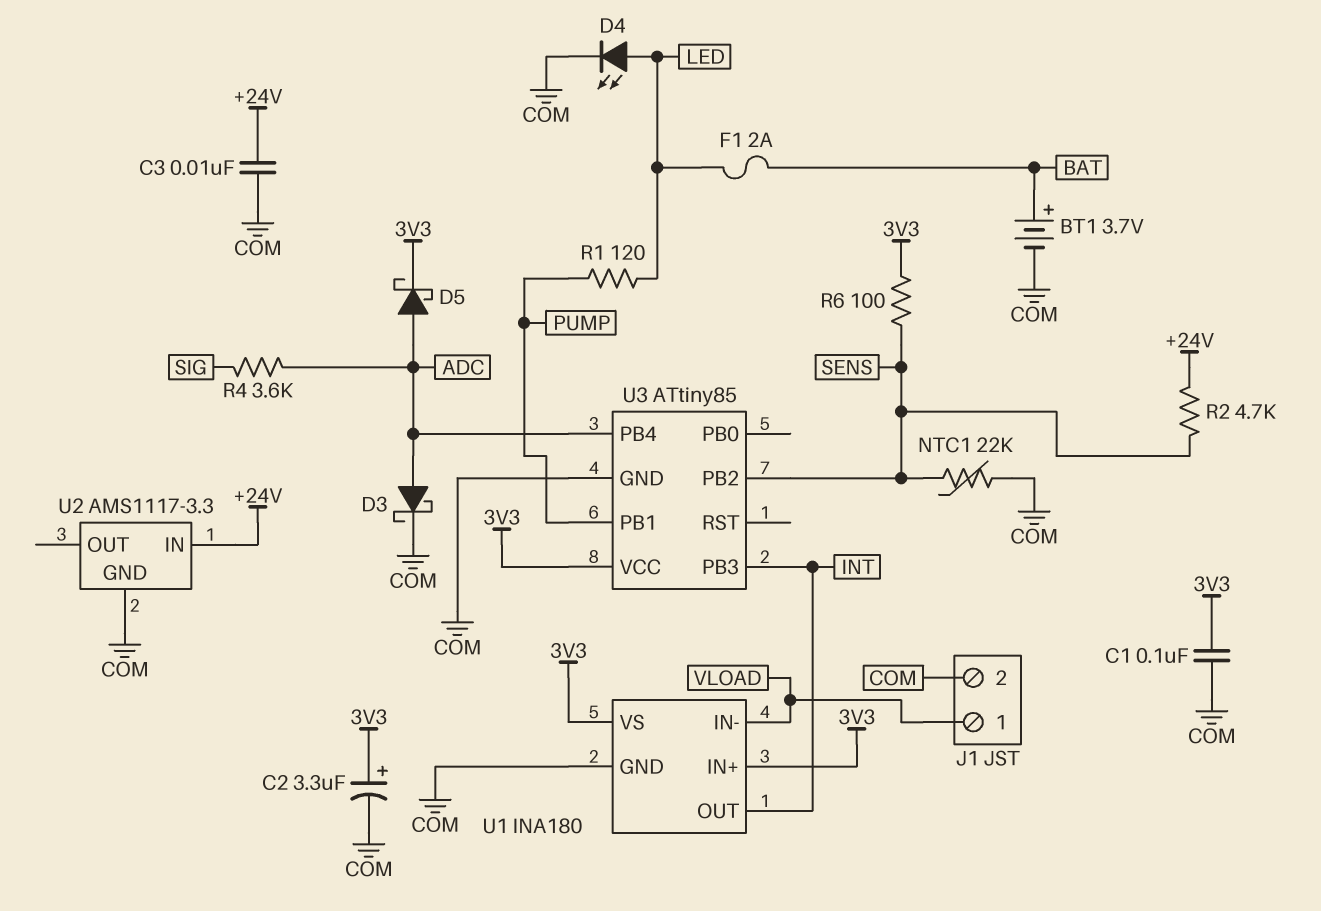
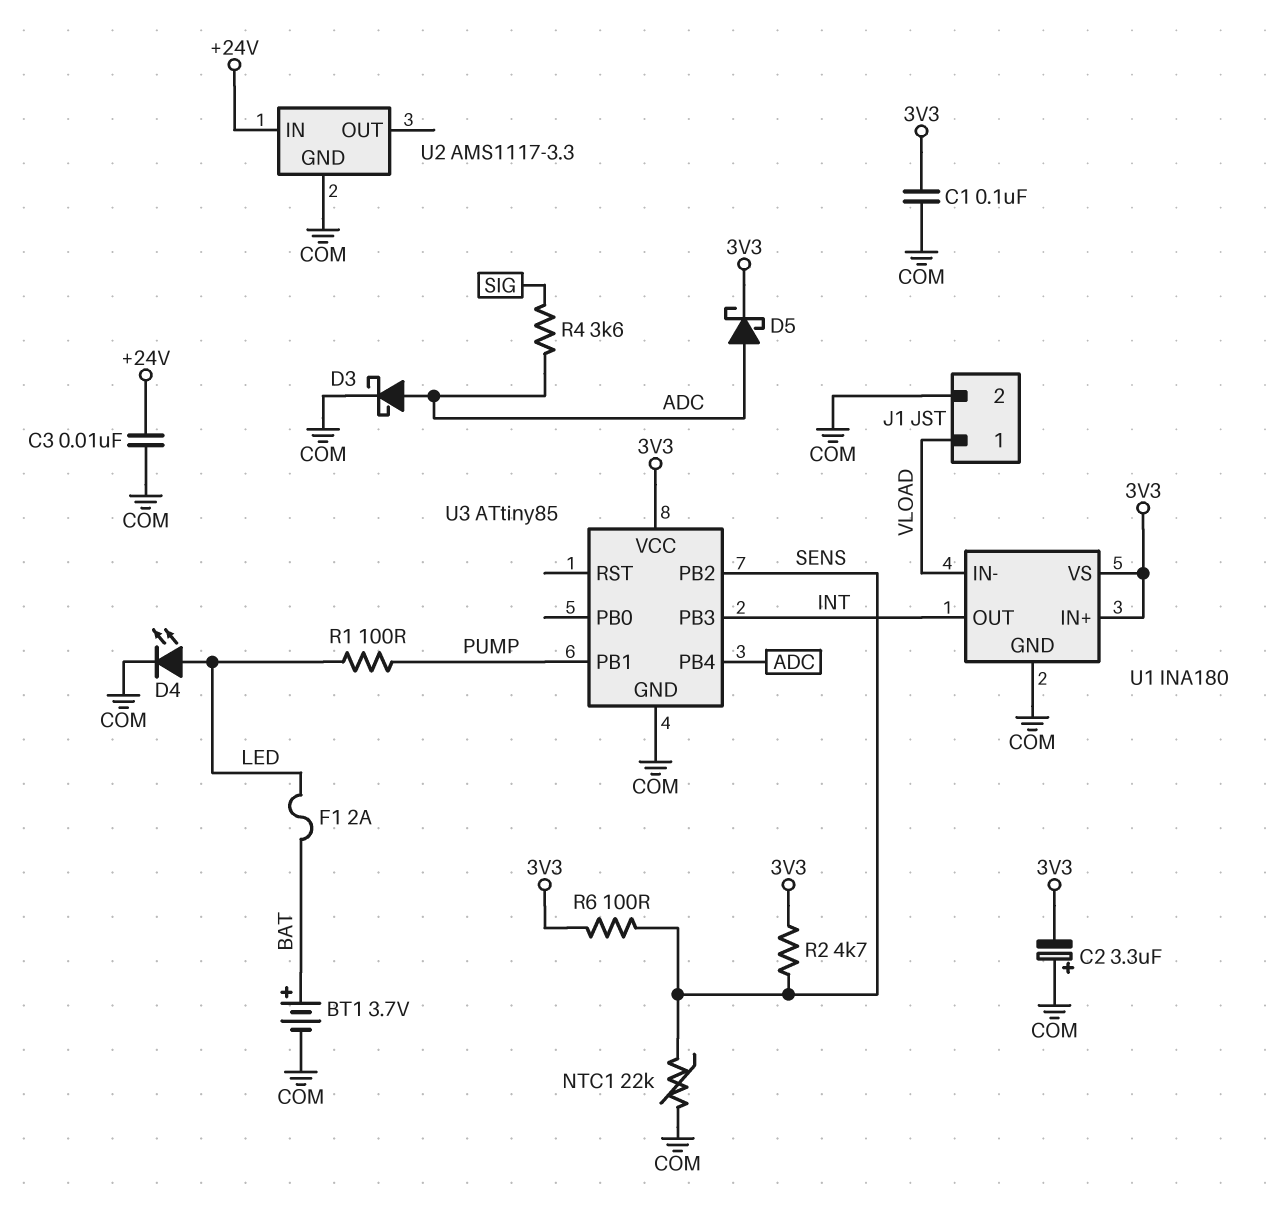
C2: 3.3uF (plus 3V3, minus COM) -> 3.3uF (plus COM, minus 3V3)
R1: 120 (LED, PUMP) -> 100 (LED, PUMP)
R2: 4.7k (+24V, SENS) -> 4.7k (3V3, SENS)

